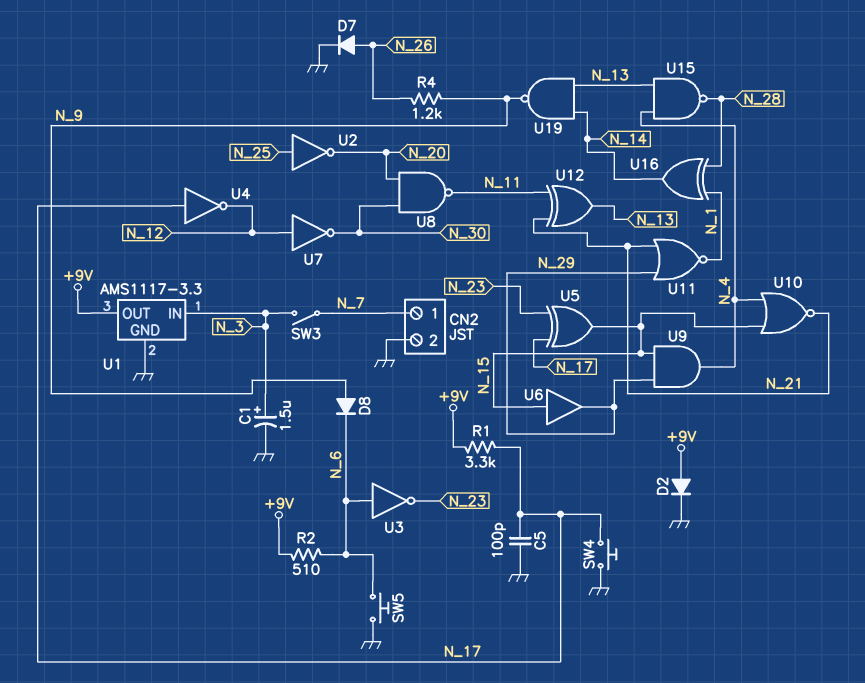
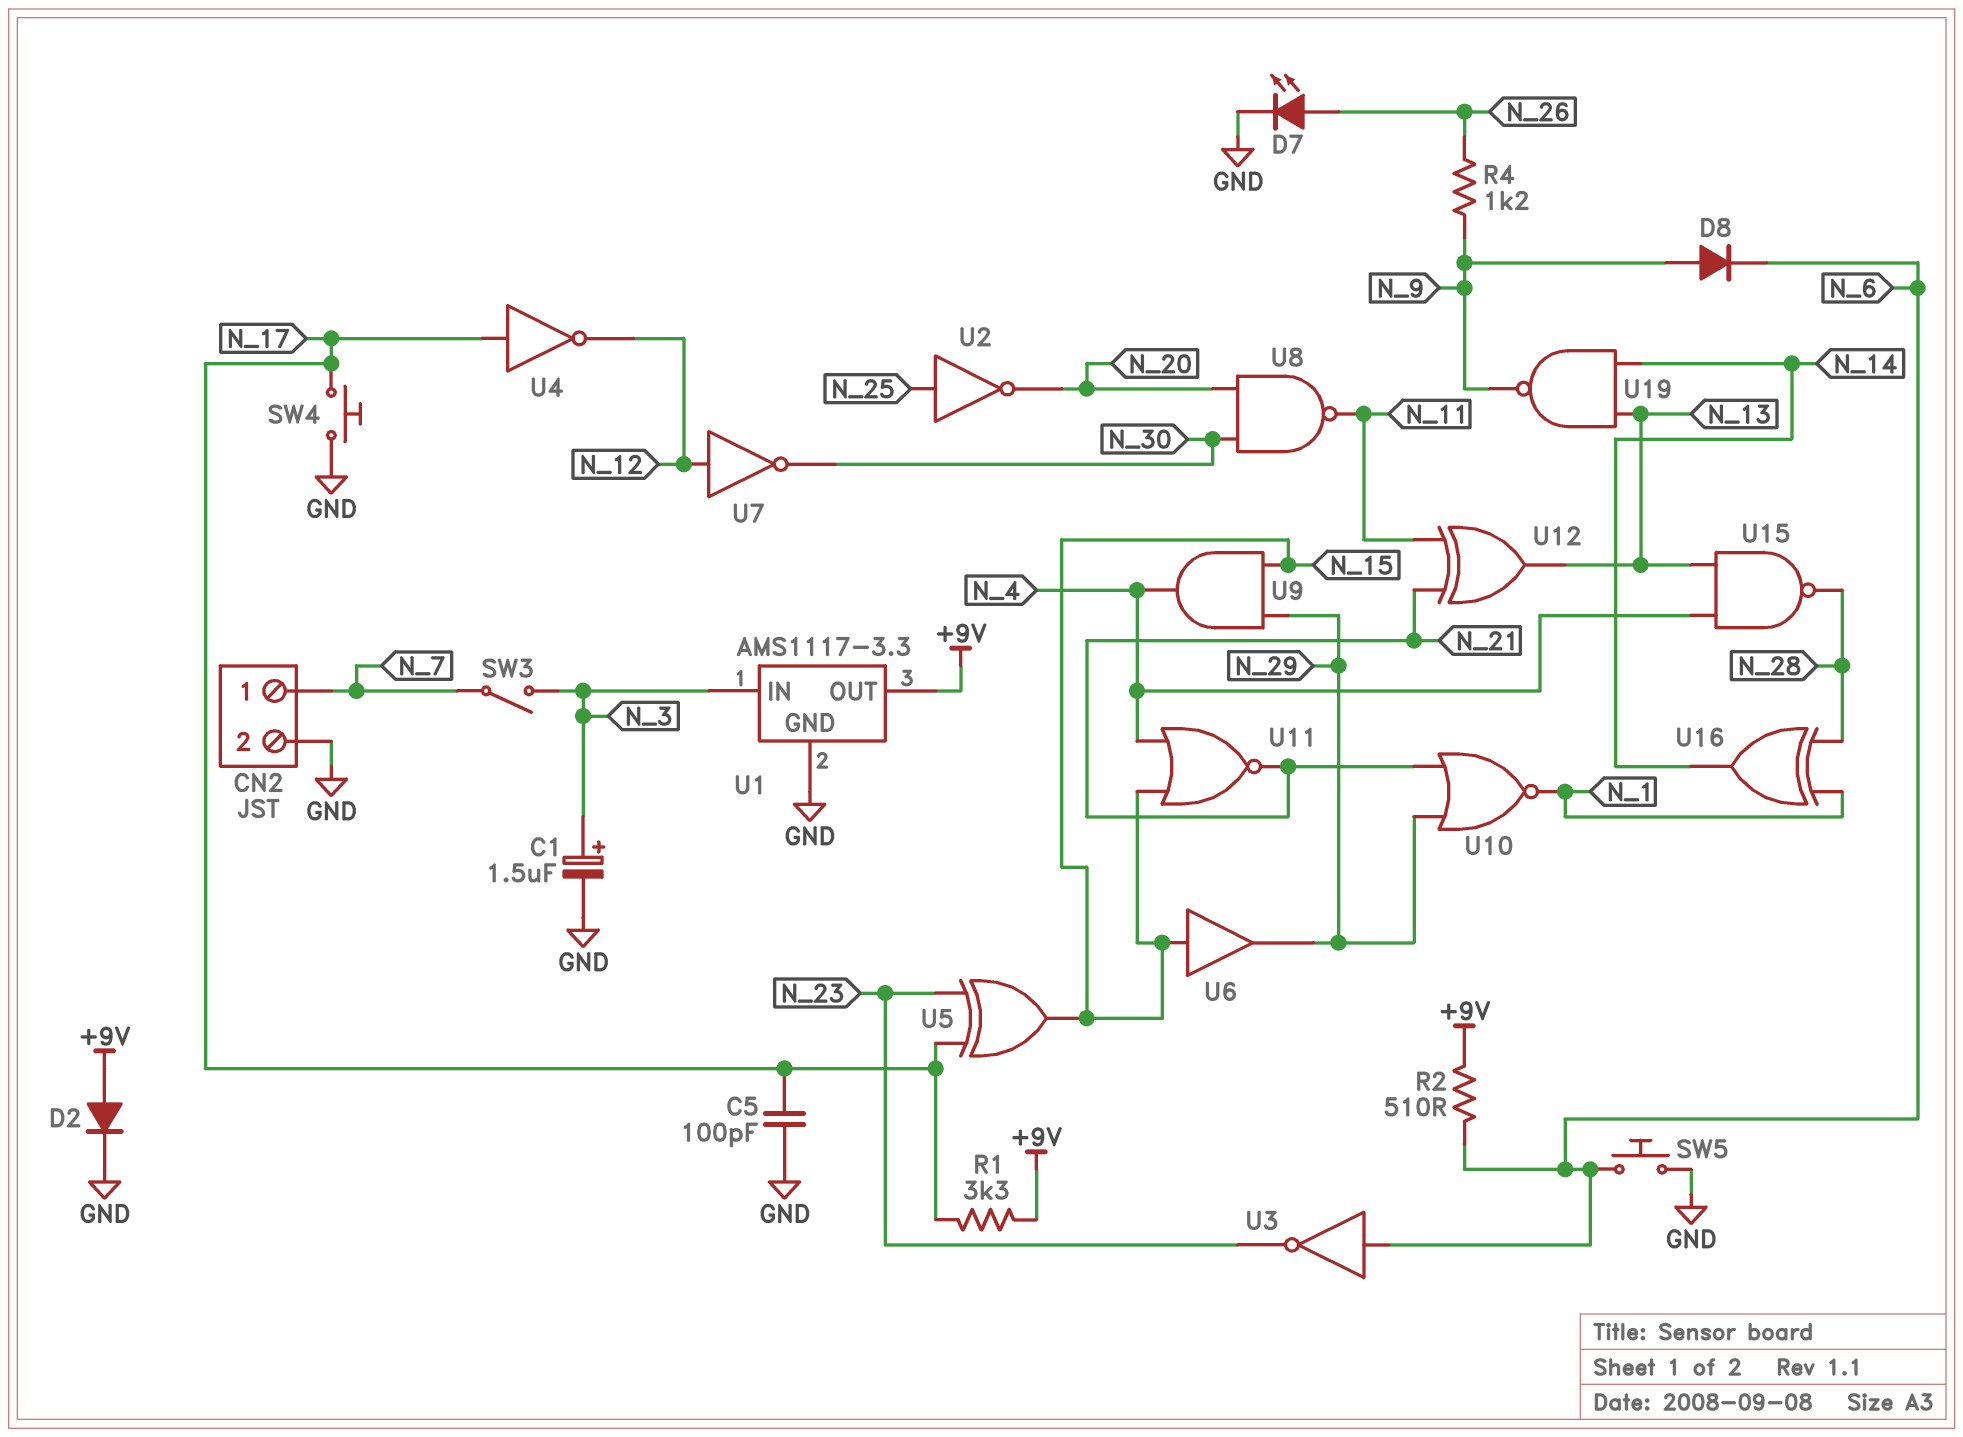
D7: diode (A N_26, K GND) -> LED (A N_26, K GND)
U10: NOR (in N_4, in N_15, out N_21) -> NOR (in N_21, in N_29, out N_1)
U11: NOR (in N_21, in N_29, out N_1) -> NOR (in N_4, in N_15, out N_21)

